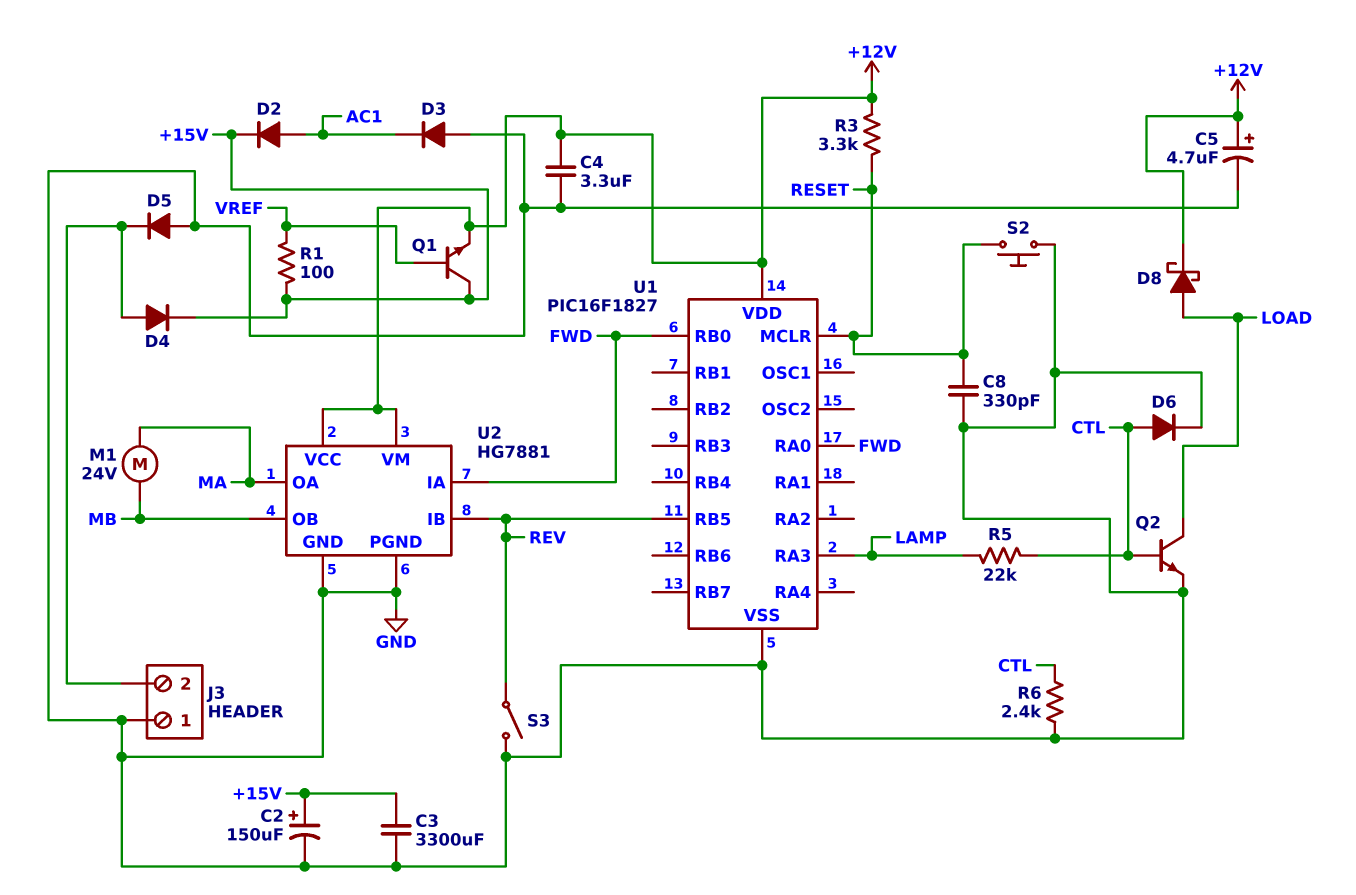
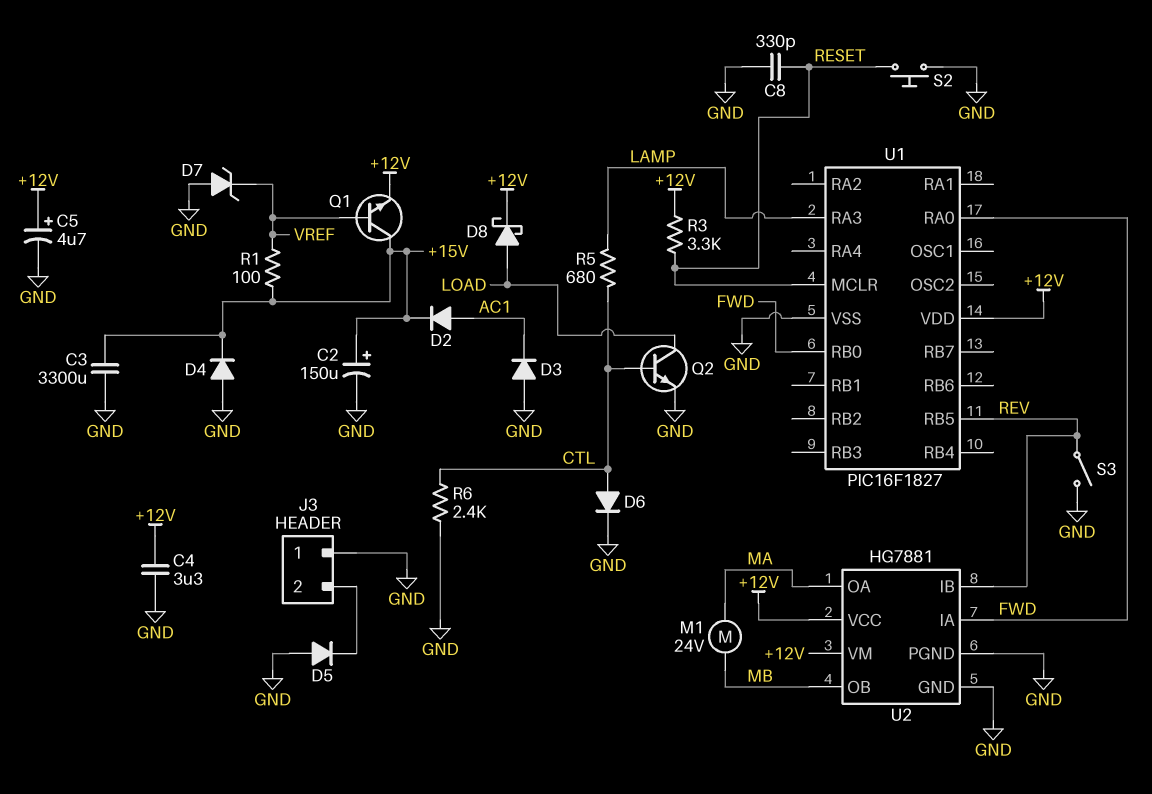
D4: diode (A J3/2, K +15V) -> diode (A GND, K +15V)
D7: none -> zener (A GND, K VREF)
R5: 22k (CTL, LAMP) -> 680 (CTL, LAMP)

